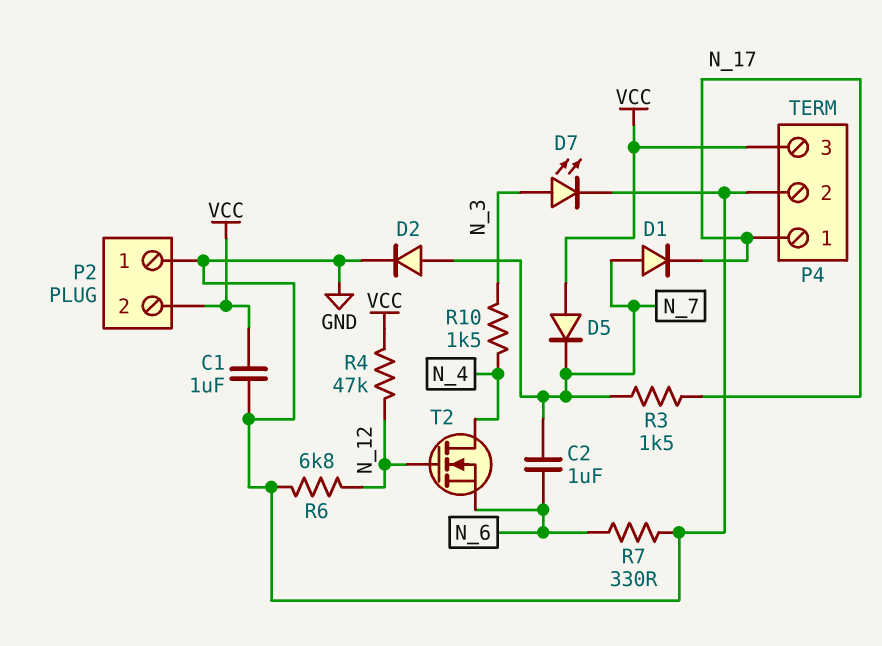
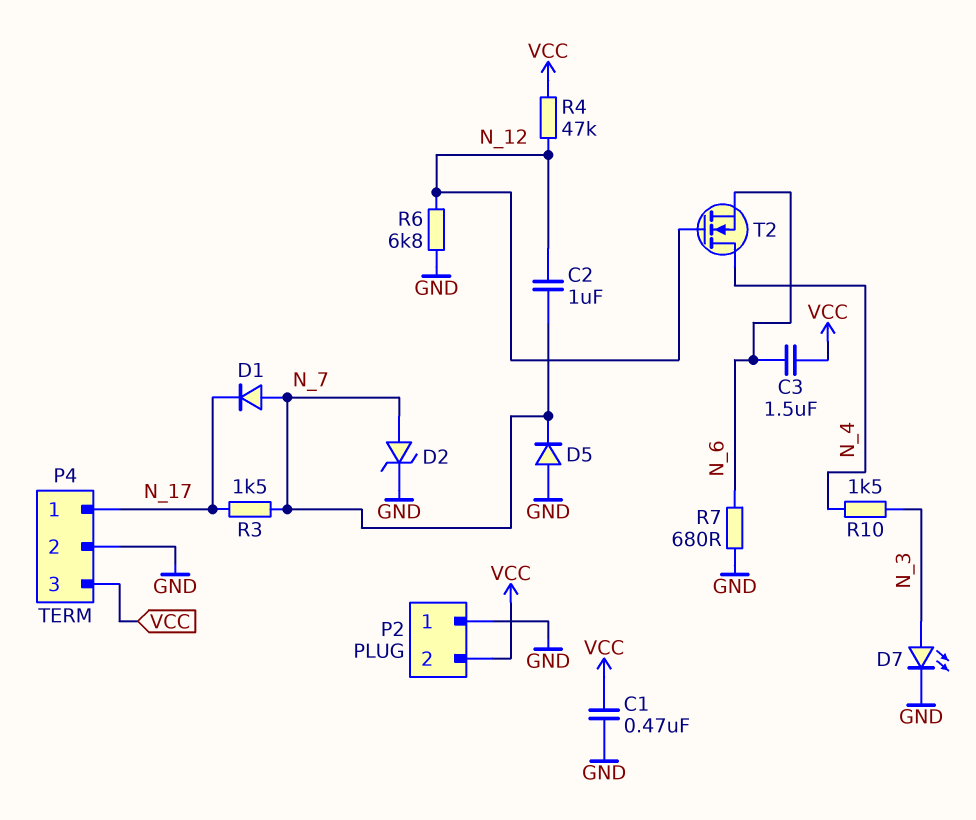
C1: 1uF (GND, VCC) -> 470nF (GND, VCC)
C2: 1uF (N_6, N_7) -> 1uF (N_7, N_12)
C3: none -> 1.5uF (N_6, VCC)
D2: diode (A N_7, K GND) -> zener (A N_7, K GND)
D5: diode (A VCC, K N_7) -> diode (A GND, K N_7)
R7: 330 (GND, N_6) -> 680 (GND, N_6)

